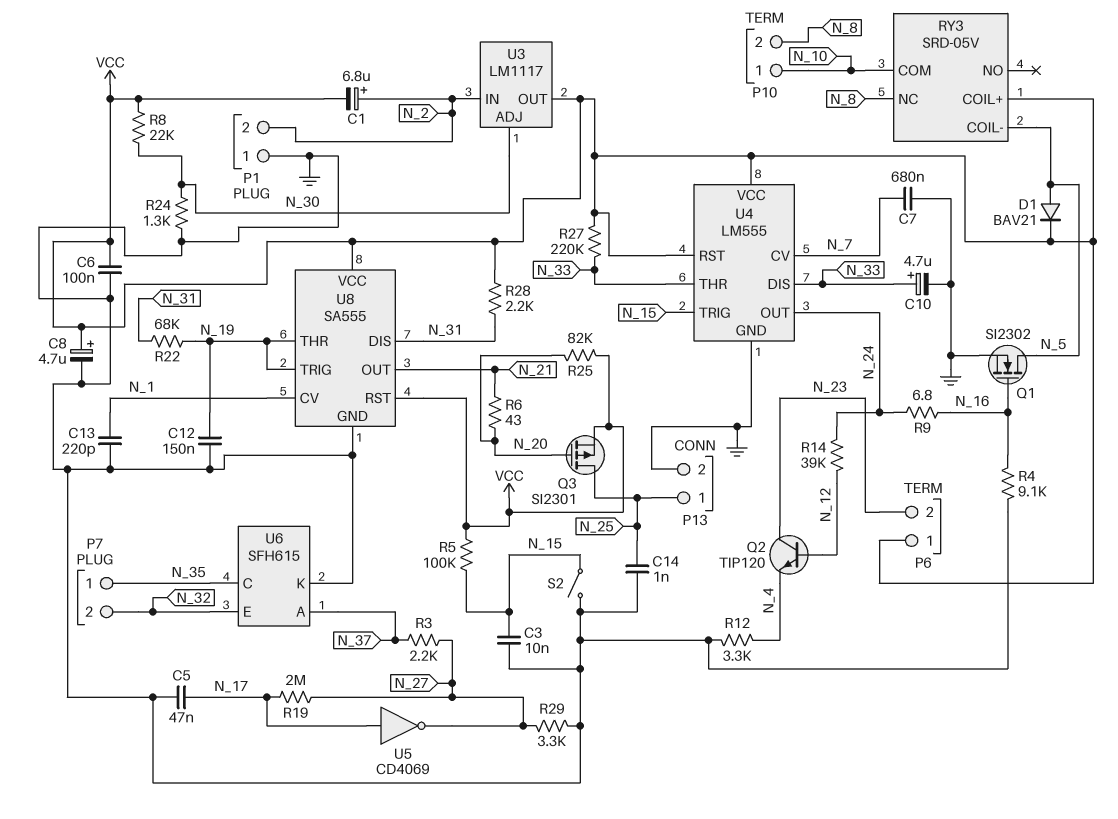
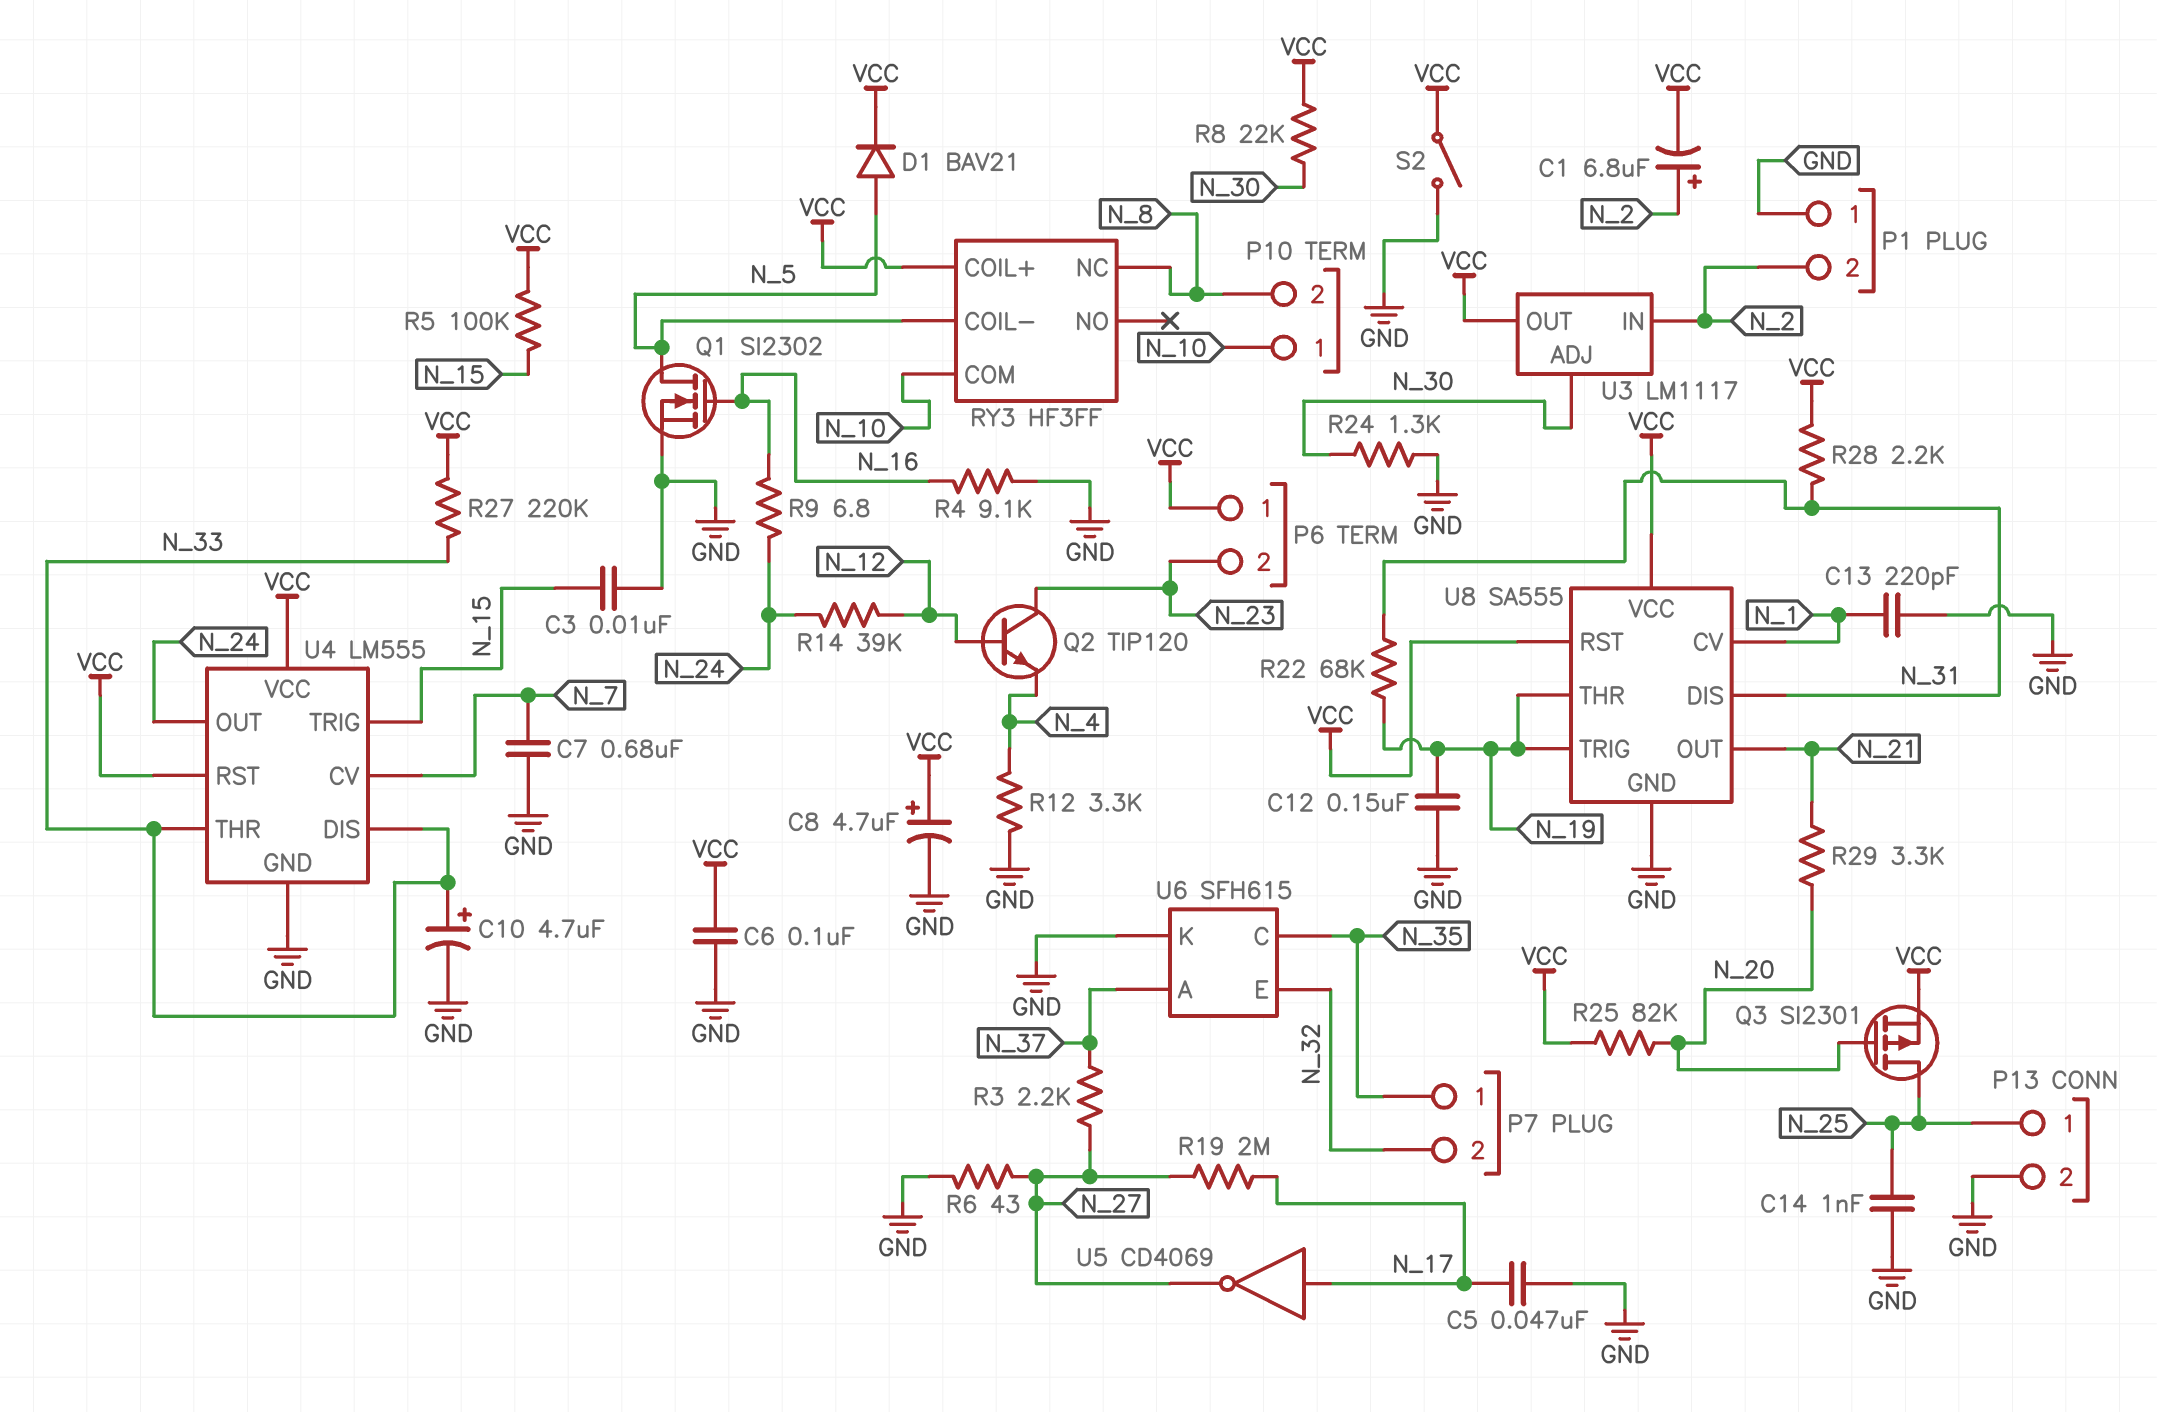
R6: 43 (N_20, N_21) -> 43 (GND, N_27)
R29: 3.3k (GND, N_27) -> 3.3k (N_20, N_21)
RY3: SRD-05V -> HF3FF
S2: switch (GND, N_15) -> switch (GND, VCC)

